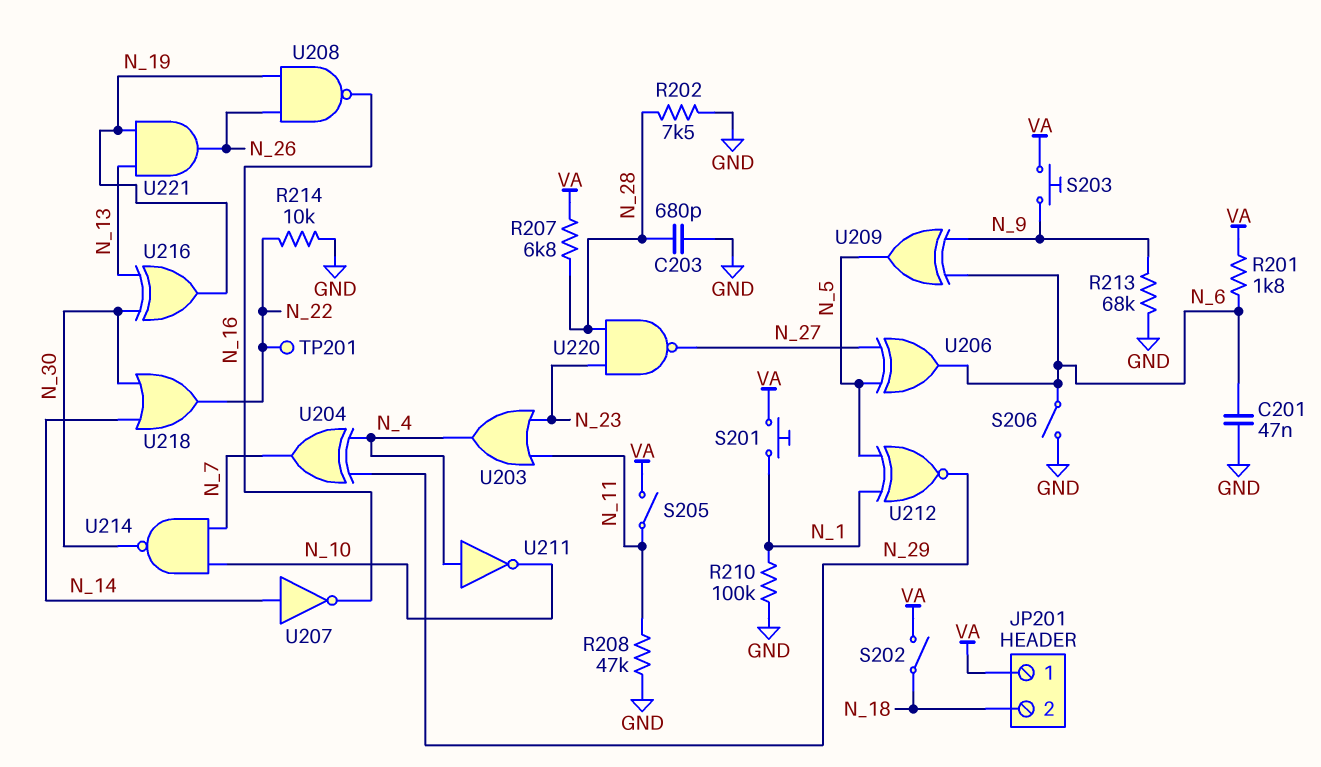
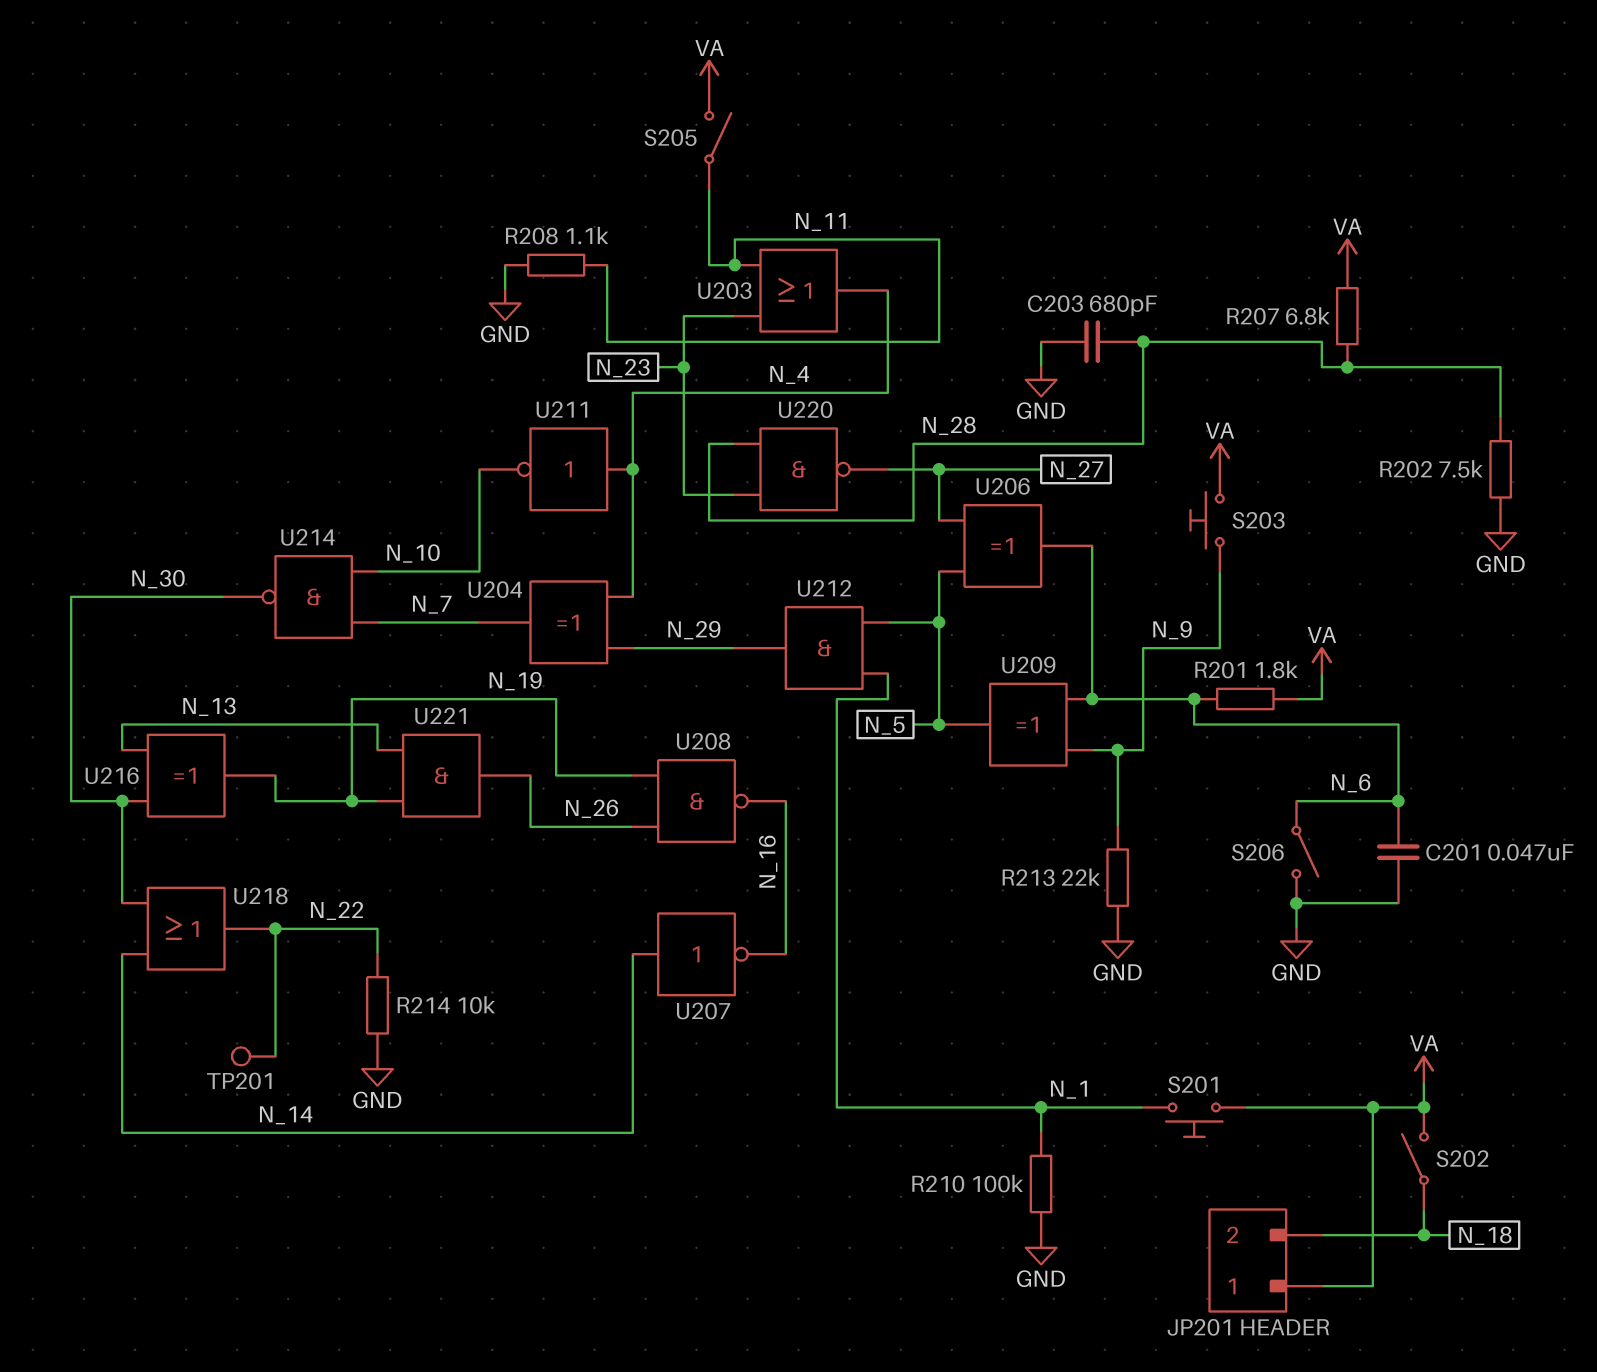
R208: 47k (GND, N_11) -> 1.1k (GND, N_11)
R213: 68k (GND, N_9) -> 22k (GND, N_9)
U212: XNOR (in N_1, in N_5, out N_29) -> AND (in N_1, in N_5, out N_29)

